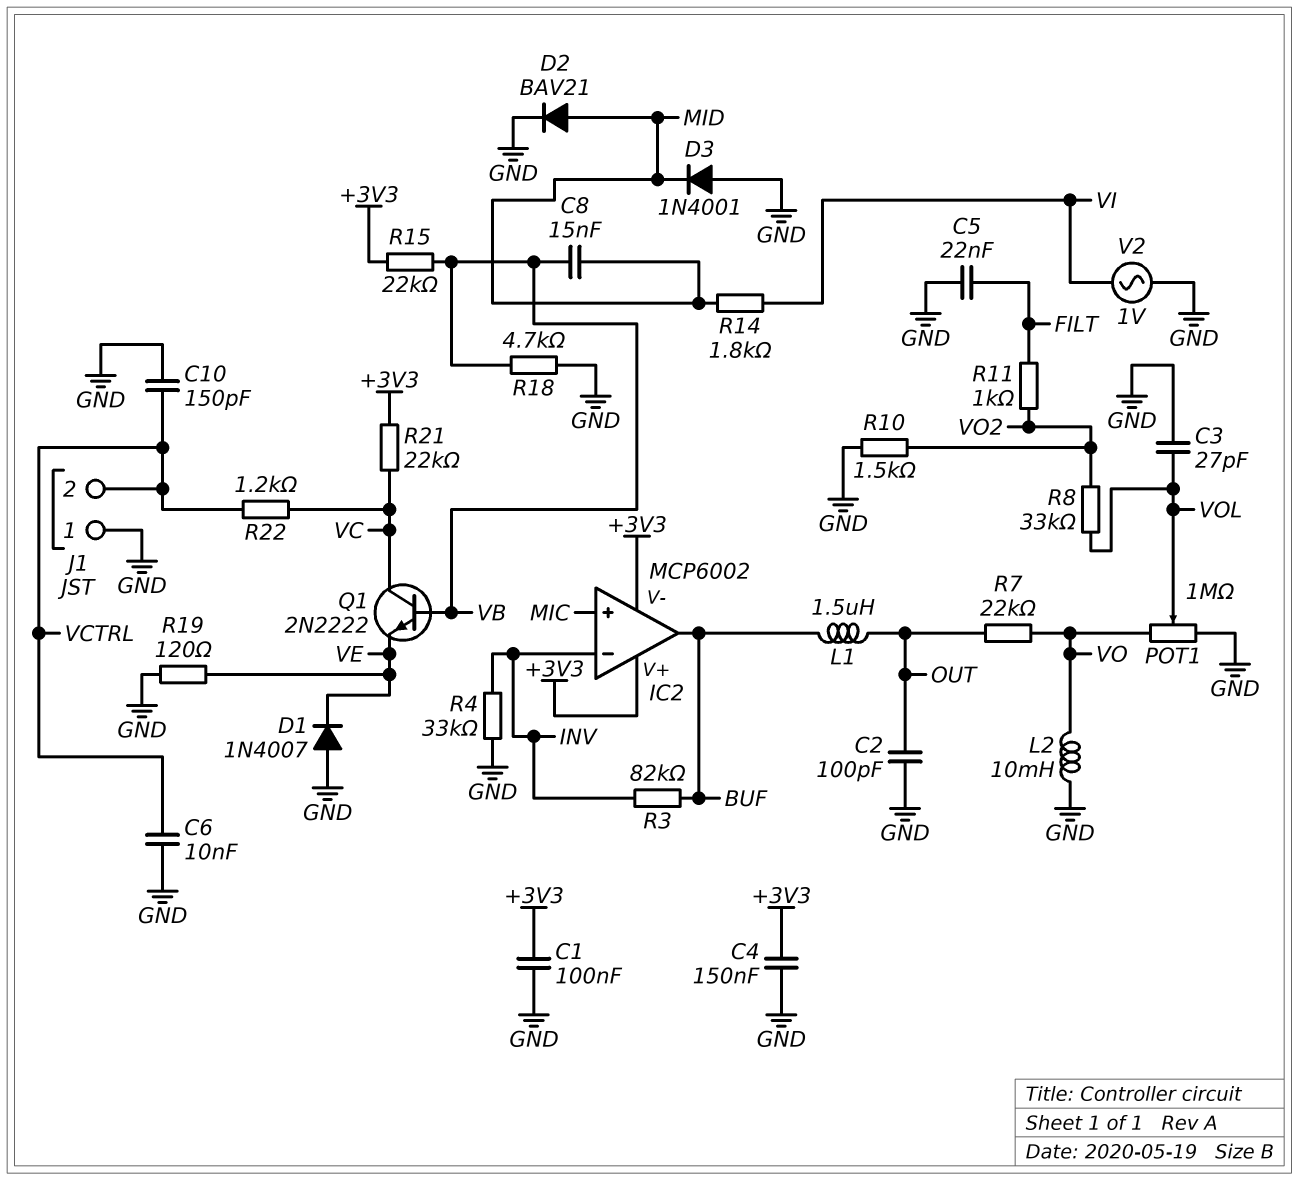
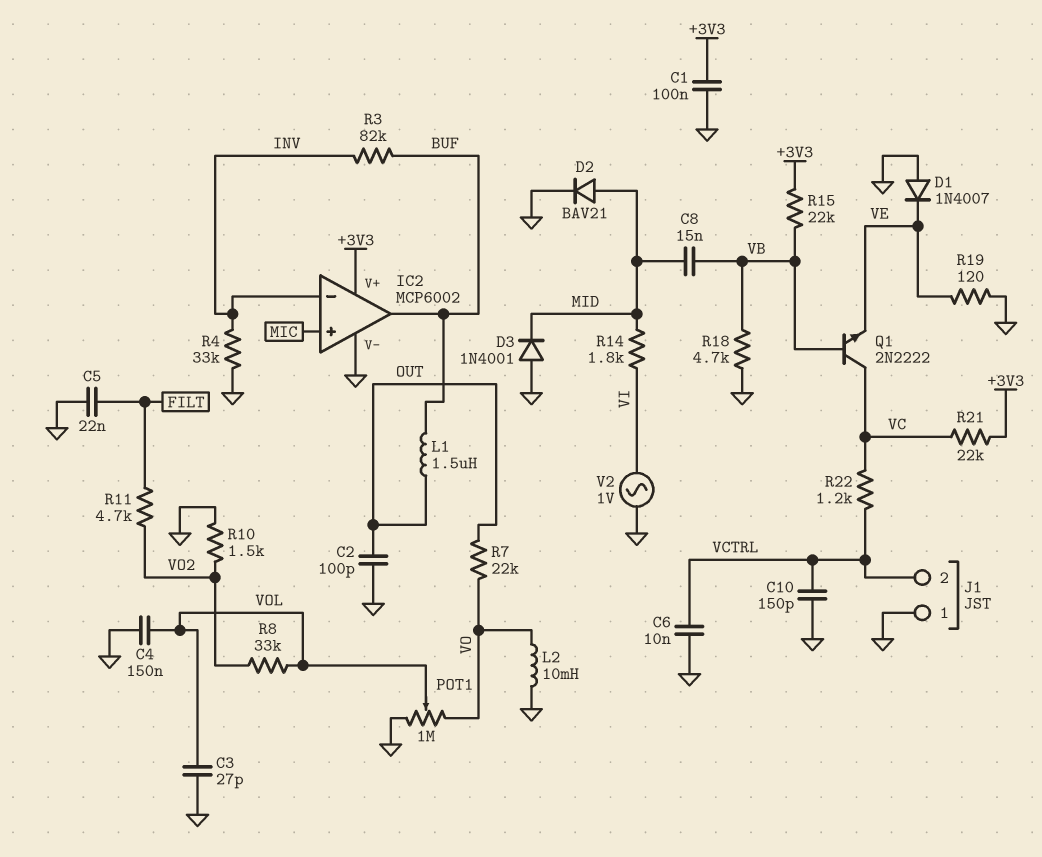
C4: 150nF (+3V3, GND) -> 150nF (GND, VOL)
IC2 pin V-: +3V3 -> GND
R11: 1k (FILT, VO2) -> 4.7k (FILT, VO2)

